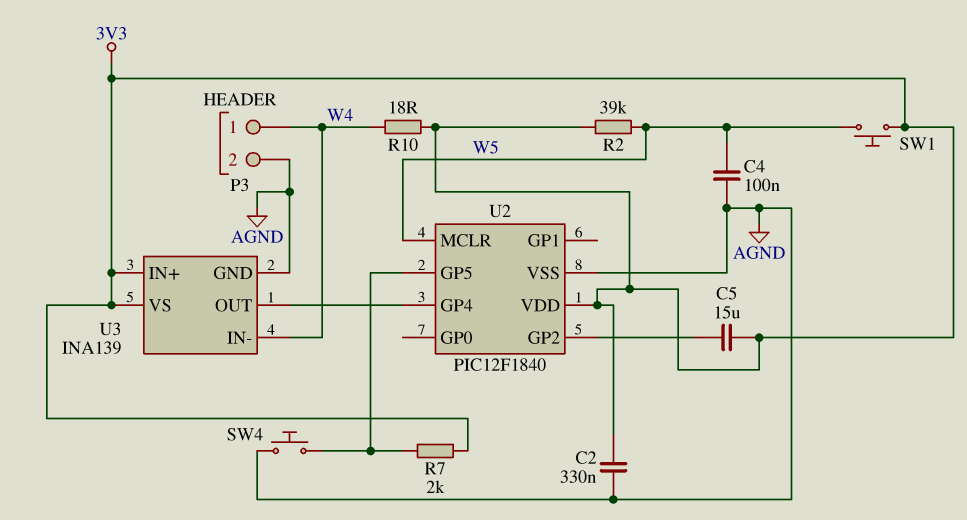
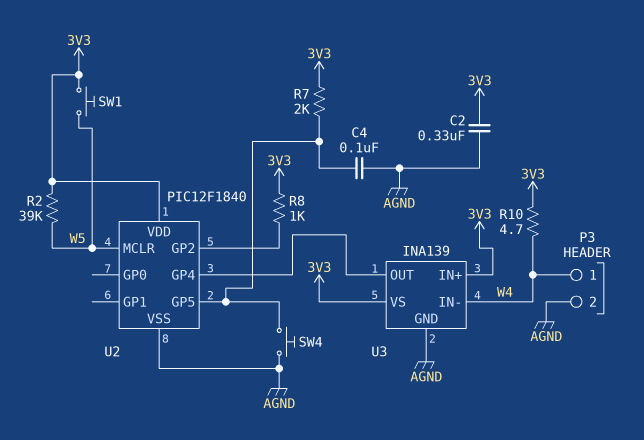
C4: 100nF (AGND, W5) -> 100nF (AGND, U2/GP5)
C5: 15uF (3V3, U2/GP2) -> none
R8: none -> 1k (3V3, U2/GP2)
R10: 18 (3V3, W4) -> 4.7 (3V3, W4)

